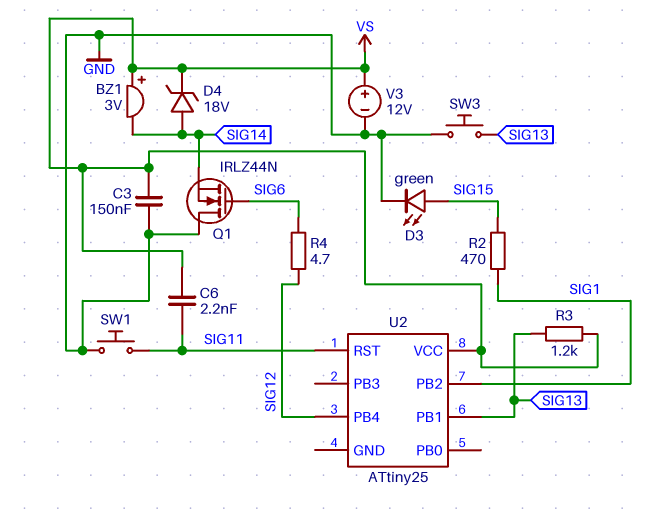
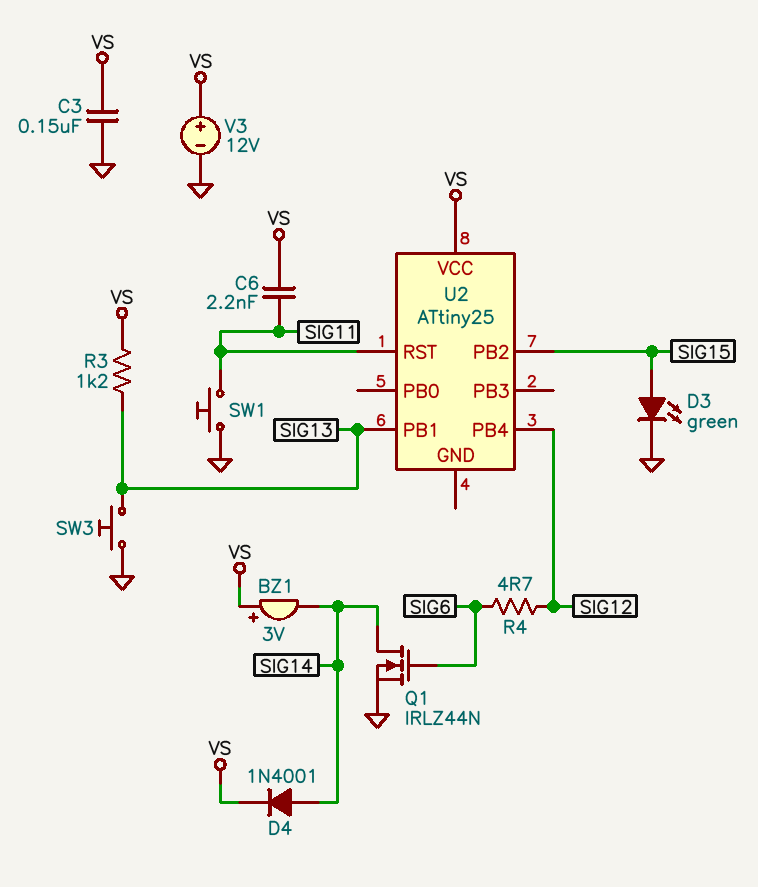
D4: zener 18V (A SIG14, K VS) -> diode 1N4001 (A SIG14, K VS)
Q1: NMOS IRLZ44N (G SIG6, D GND, S SIG14) -> NMOS IRLZ44N (G SIG6, D SIG14, S GND)
R2: 470 (SIG1, SIG15) -> none
U2 pin PB2: SIG1 -> SIG15

